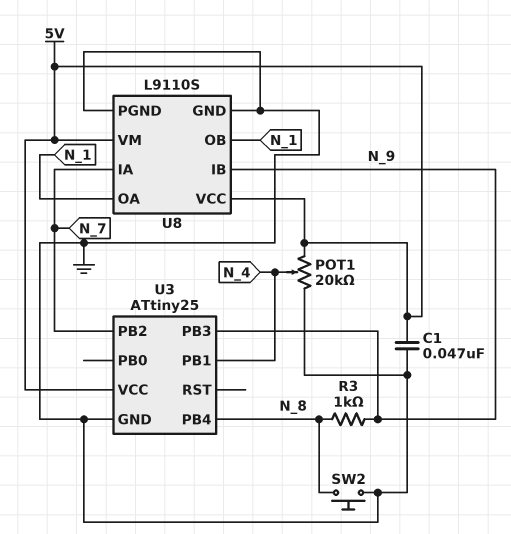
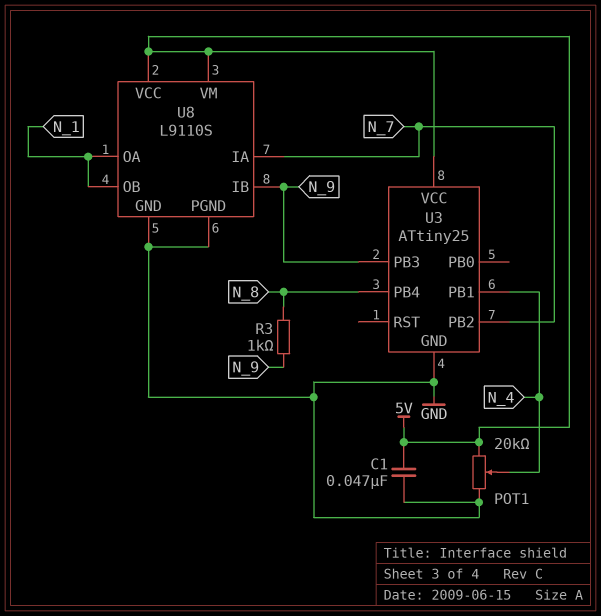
SW2: button (GND, N_8) -> none

